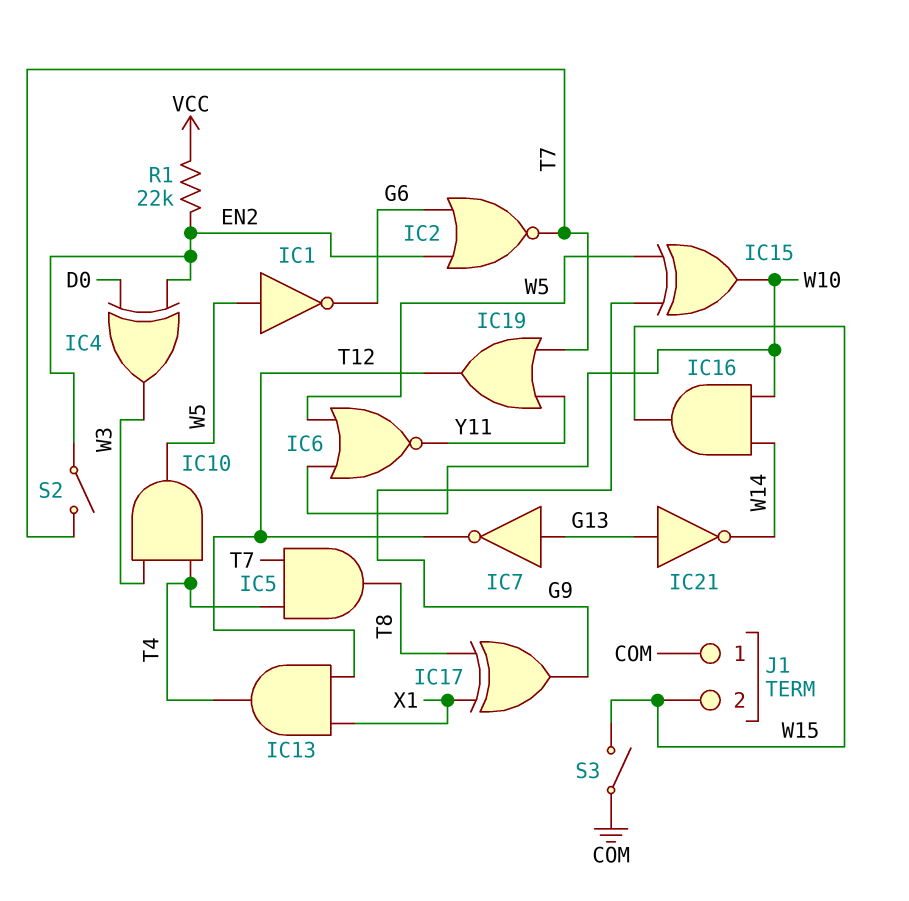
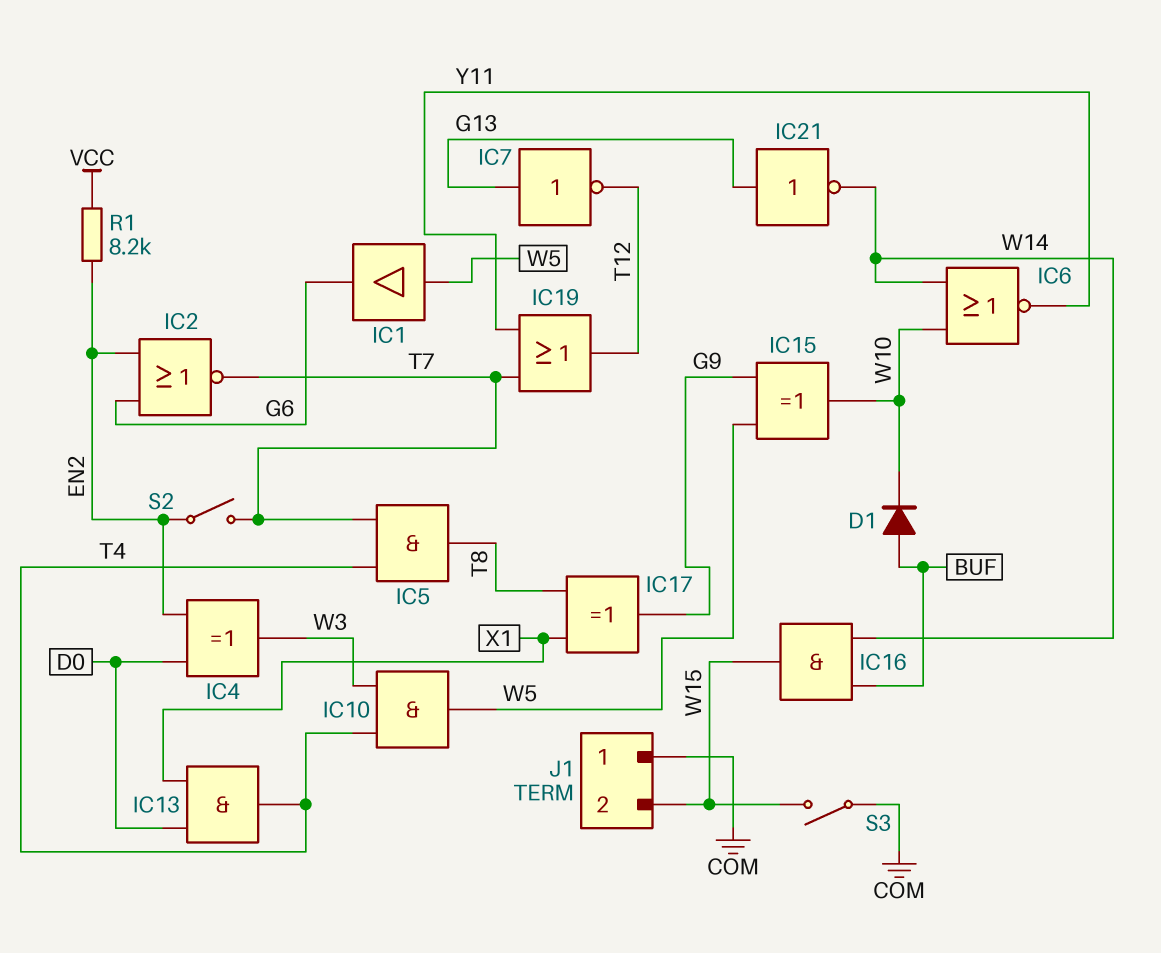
D1: none -> diode (A BUF, K W10)
IC1: NOT (in W5, out G6) -> buffer (in W5, out G6)
IC6: NOR (in W5, in W10, out Y11) -> NOR (in W10, in W14, out Y11)
IC13: AND (in T12, in X1, out T4) -> AND (in D0, in X1, out T4)
IC16: AND (in W10, in W14, out W15) -> AND (in BUF, in W14, out W15)
R1: 22k (EN2, VCC) -> 8.2k (EN2, VCC)

